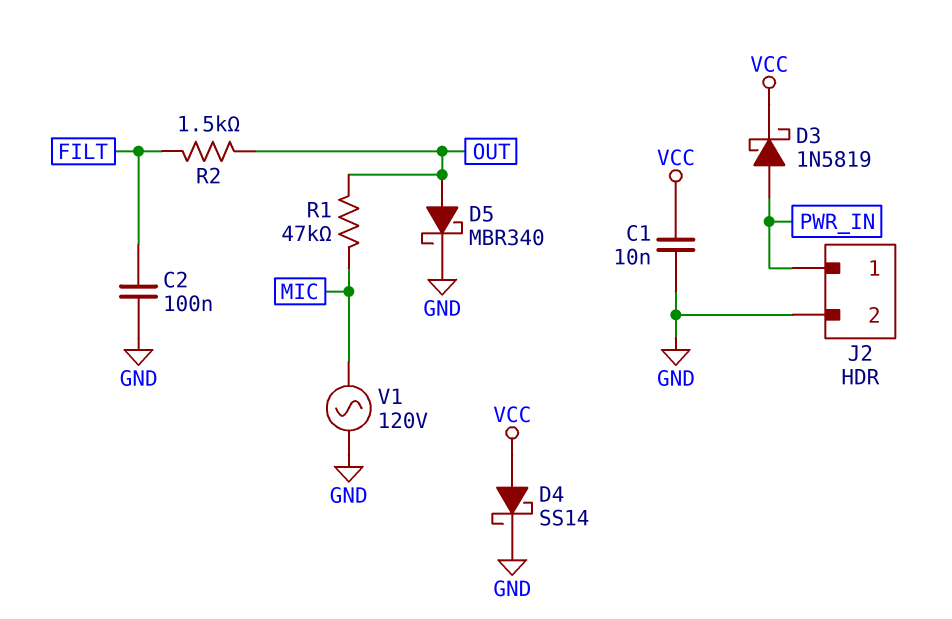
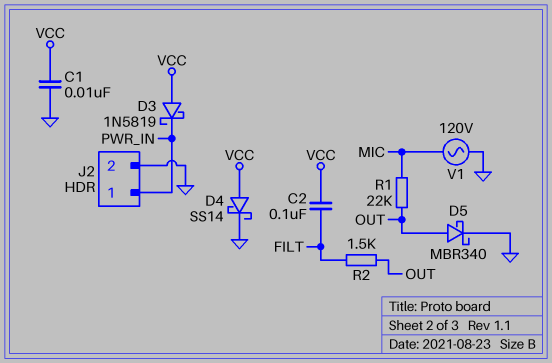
C2: 100nF (FILT, GND) -> 100nF (FILT, VCC)
D3: schottky 1N5819 (A PWR_IN, K VCC) -> schottky 1N5819 (A VCC, K PWR_IN)
R1: 47k (MIC, OUT) -> 22k (MIC, OUT)

